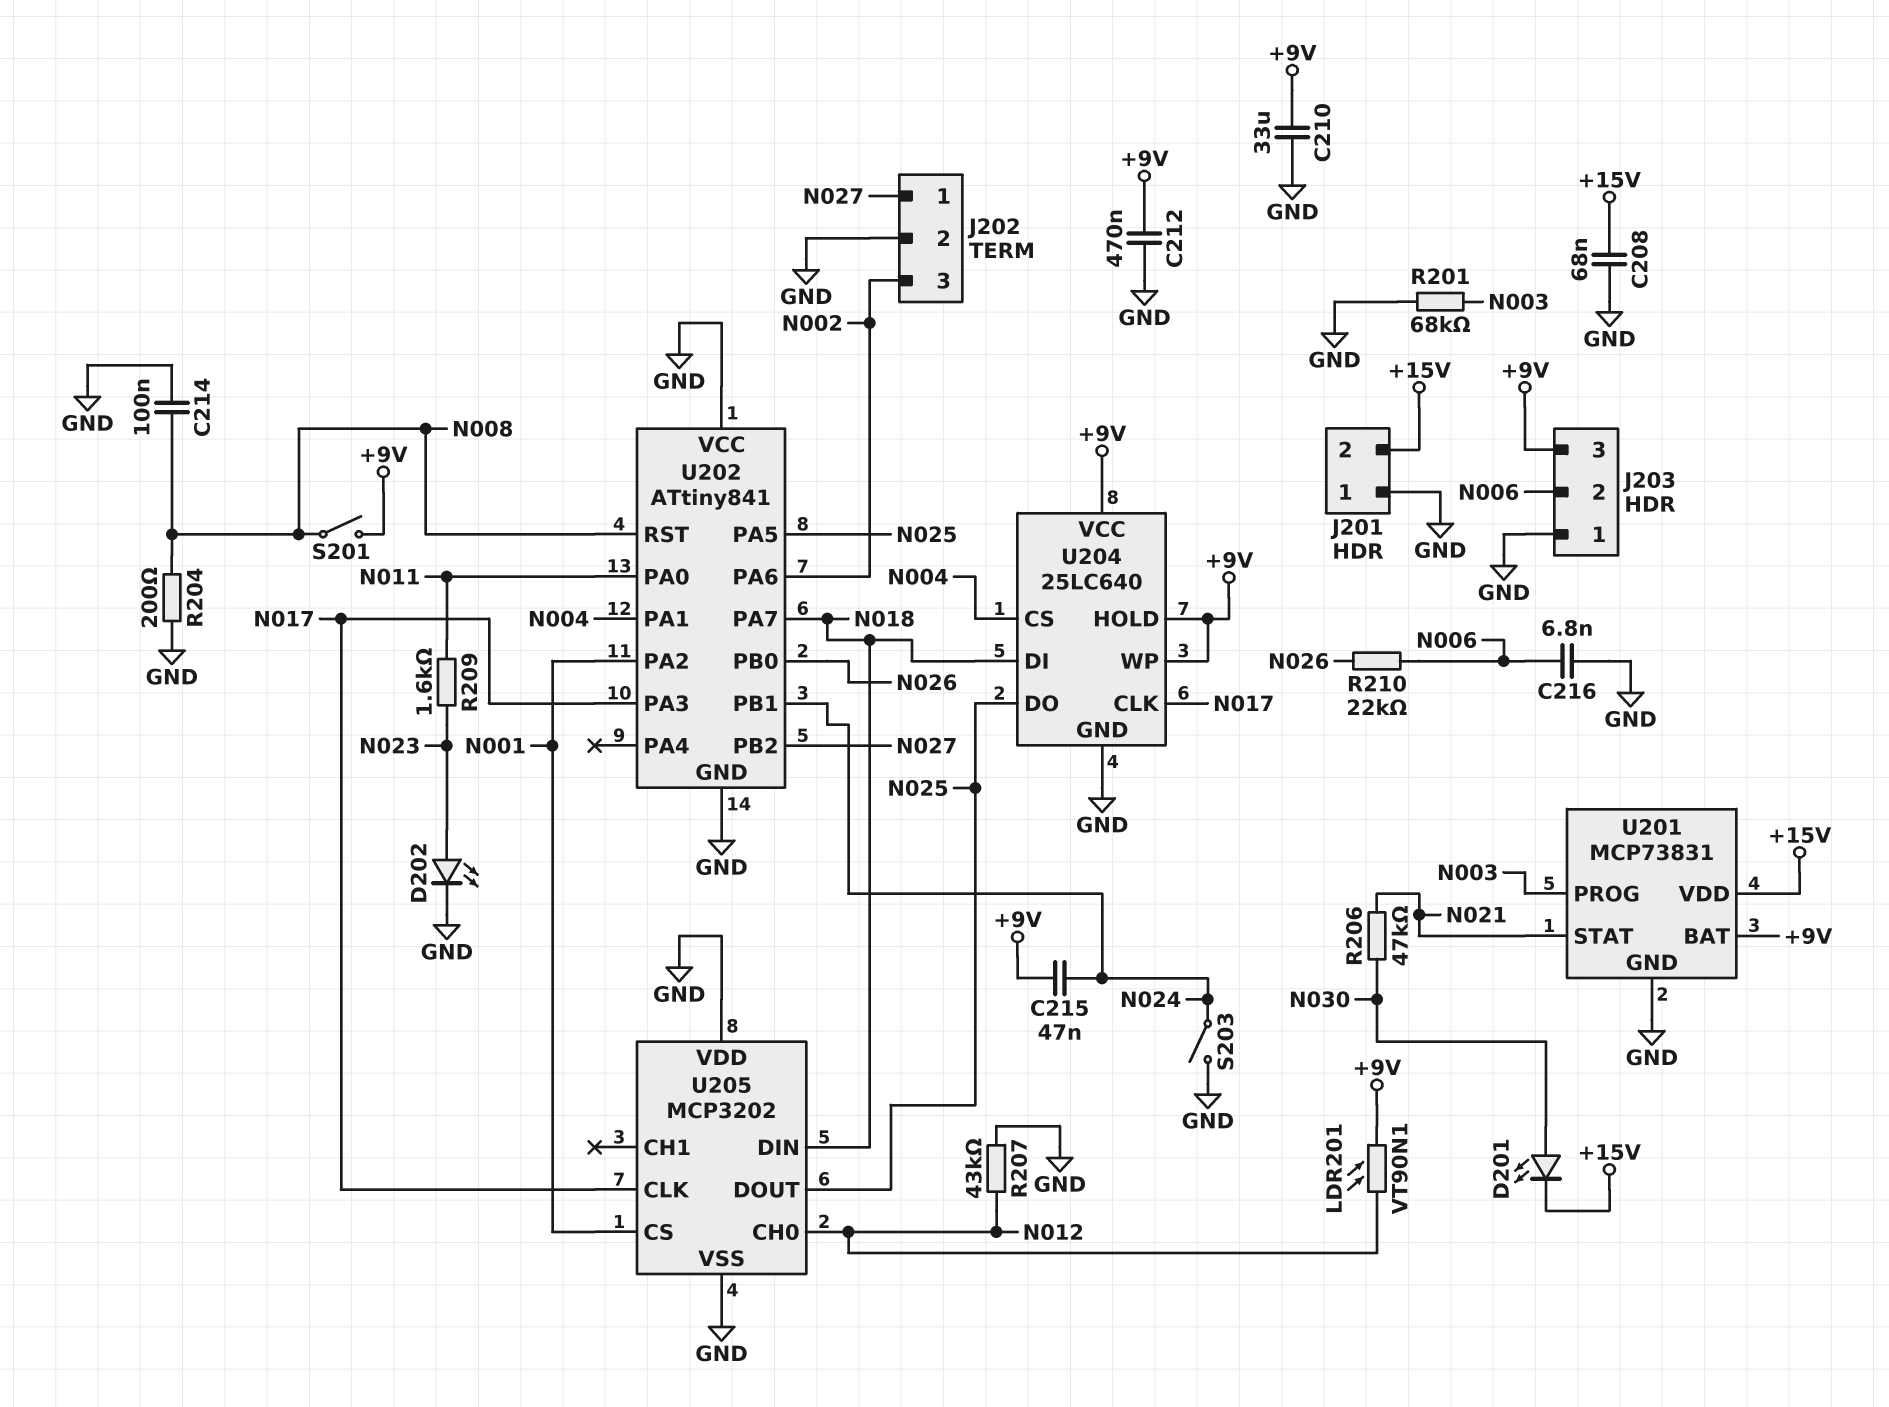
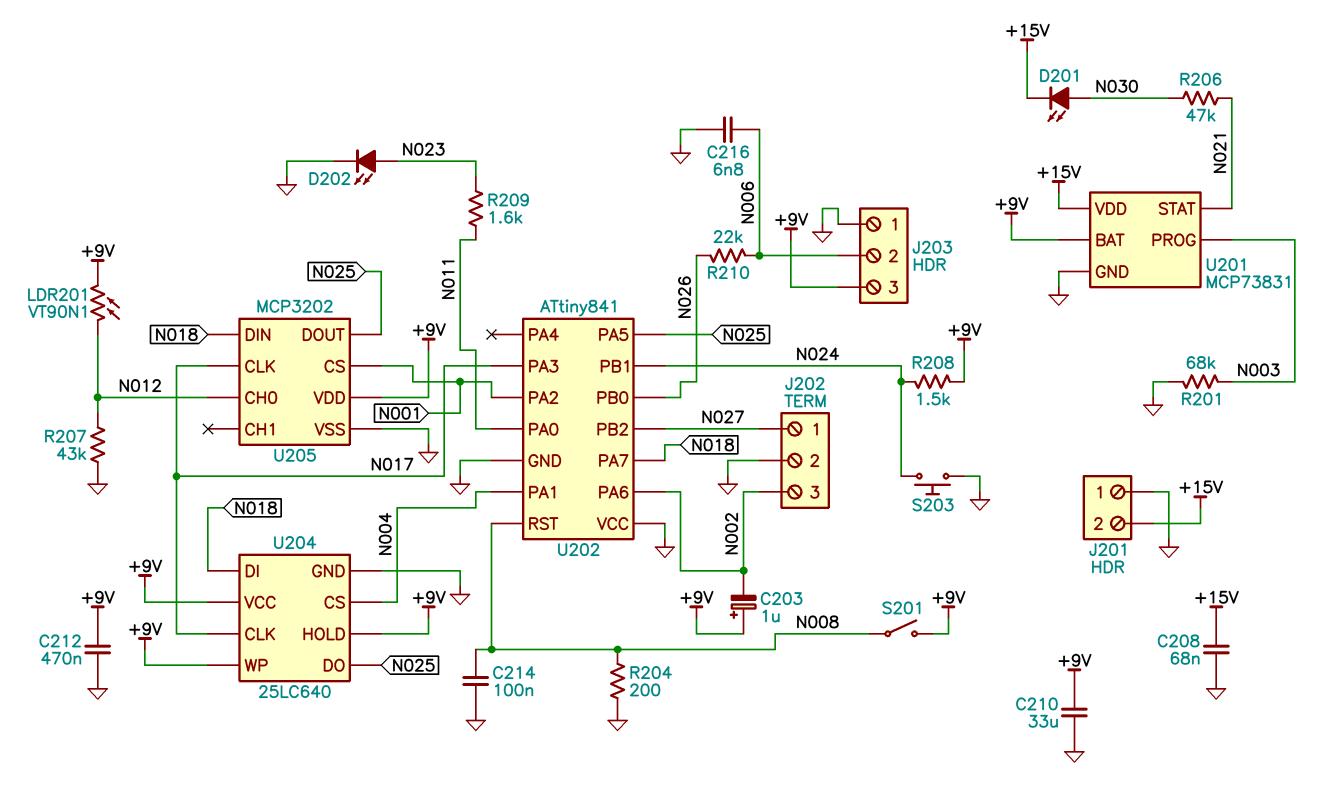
C203: none -> 1uF (plus +9V, minus N002)
C215: 47nF (+9V, N024) -> none
R208: none -> 1.5k (+9V, N024)
S203: switch (GND, N024) -> button (GND, N024)
U205 pin VDD: GND -> +9V

